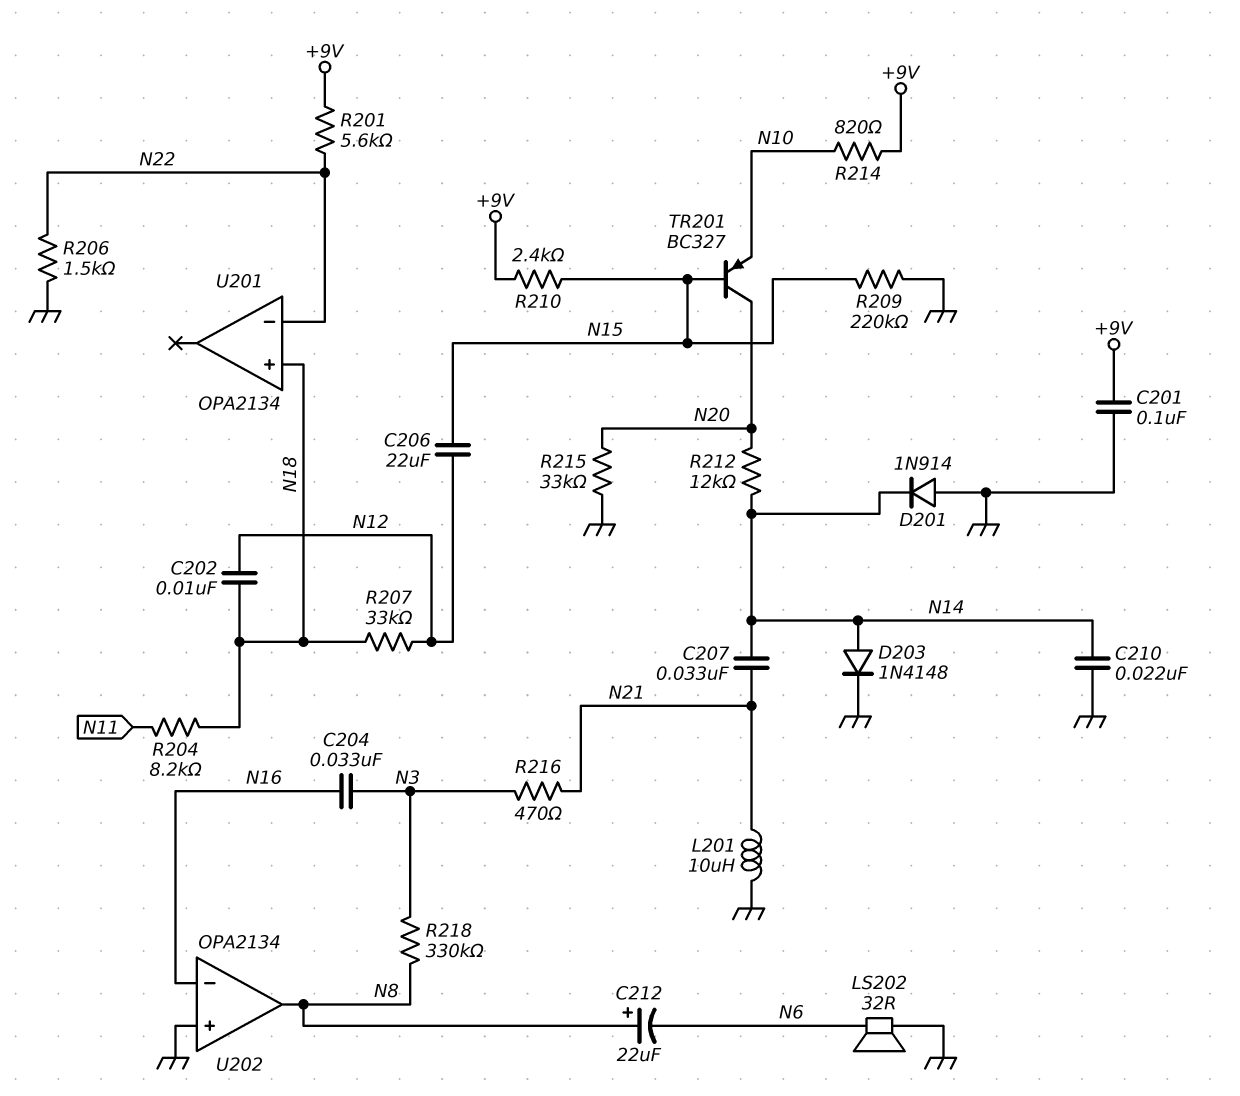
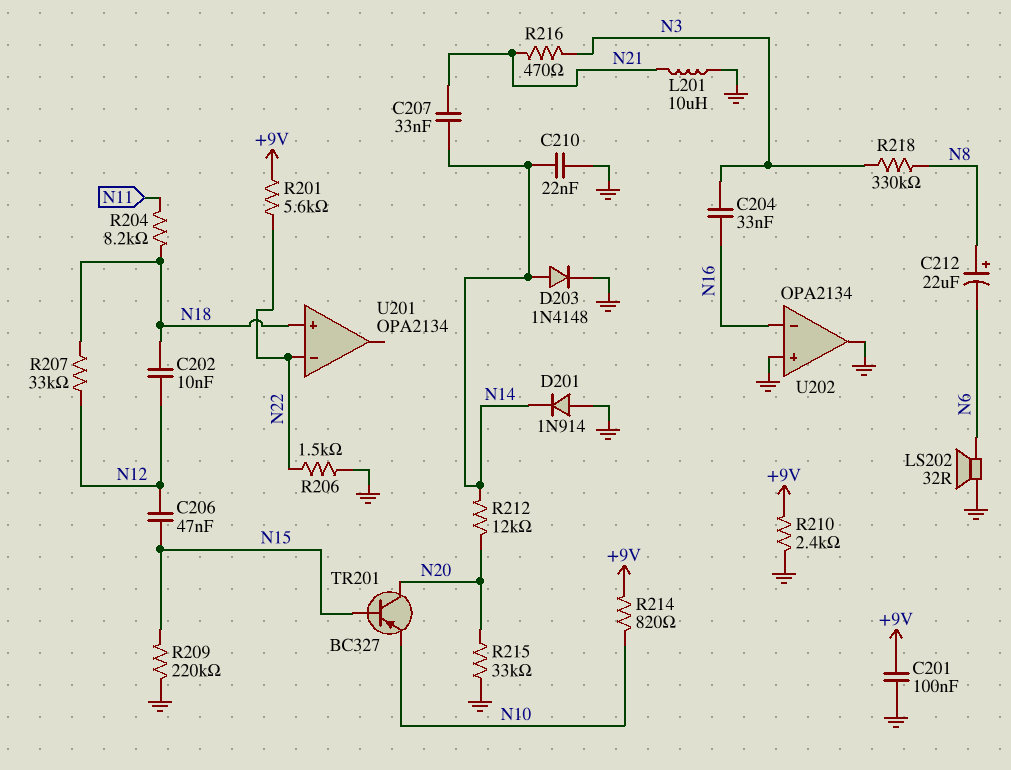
C206: 22uF (N12, N15) -> 47nF (N12, N15)
R210: 2.4k (+9V, N15) -> 2.4k (+9V, GND)
U202 pin out: N8 -> GND

